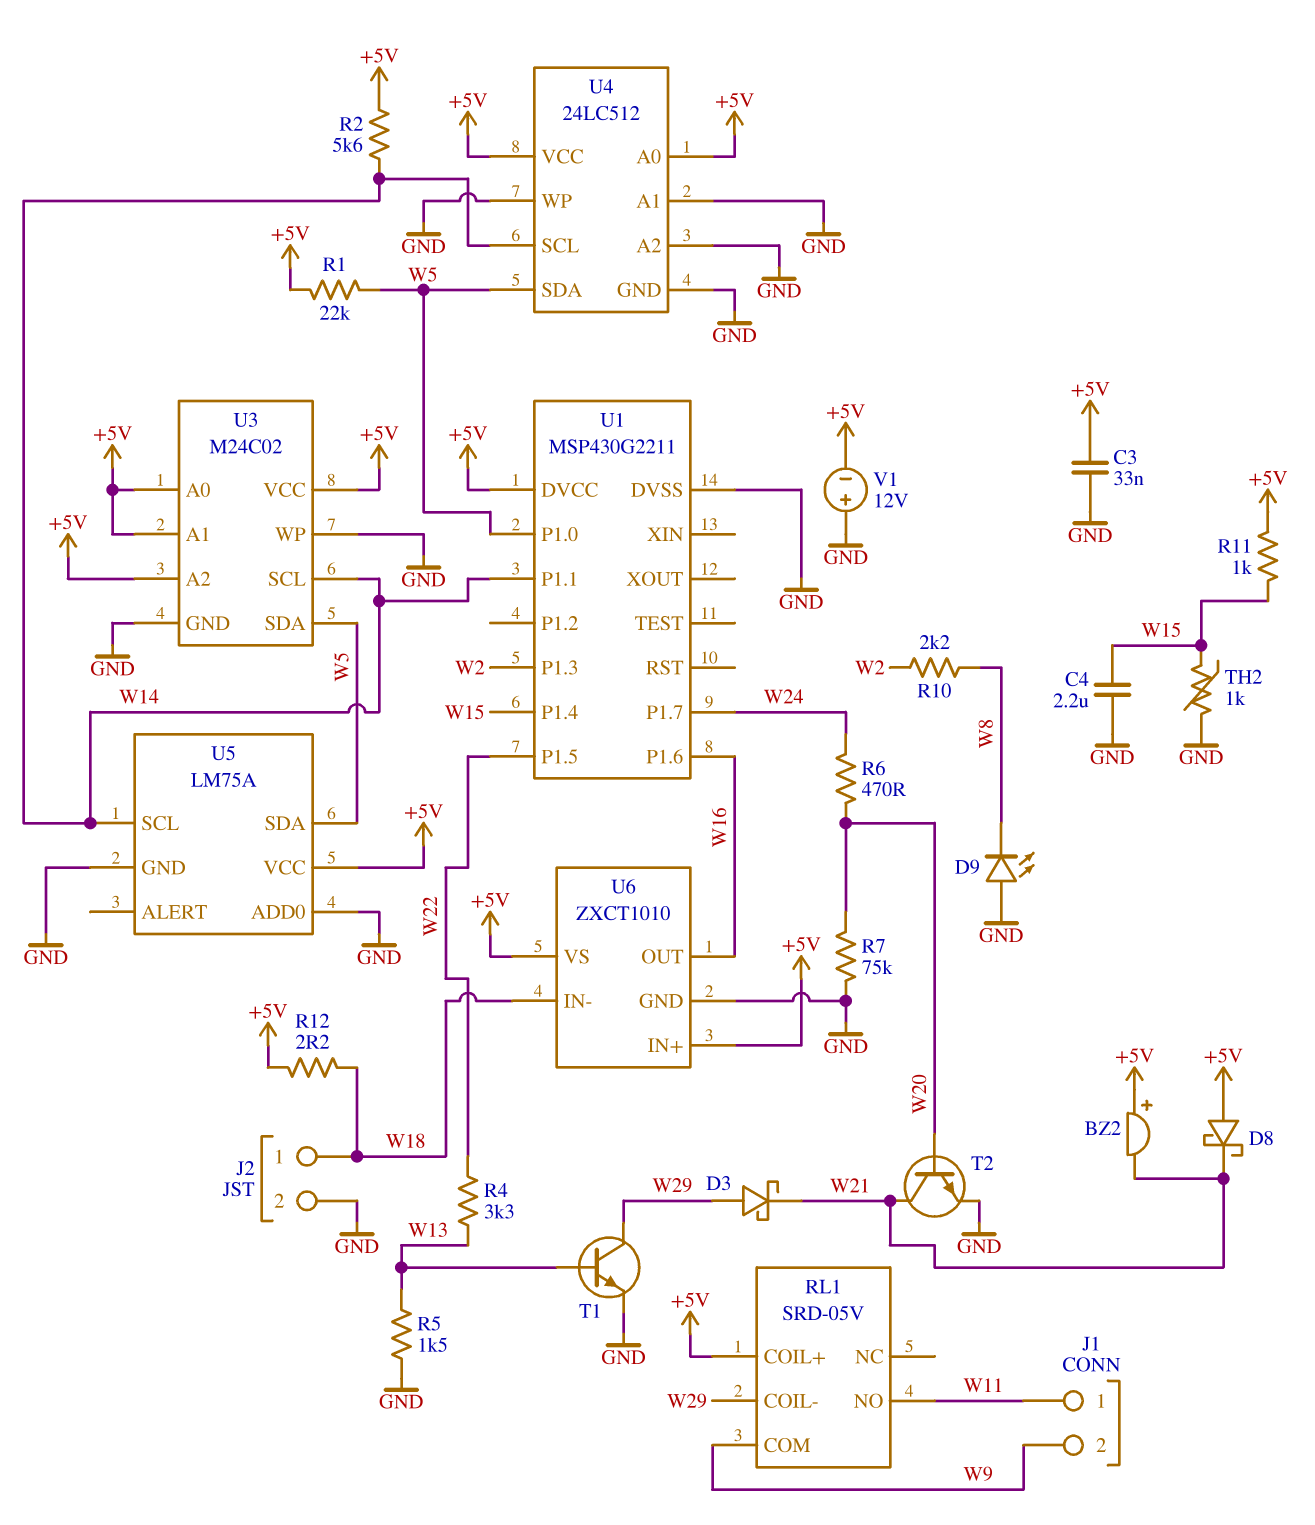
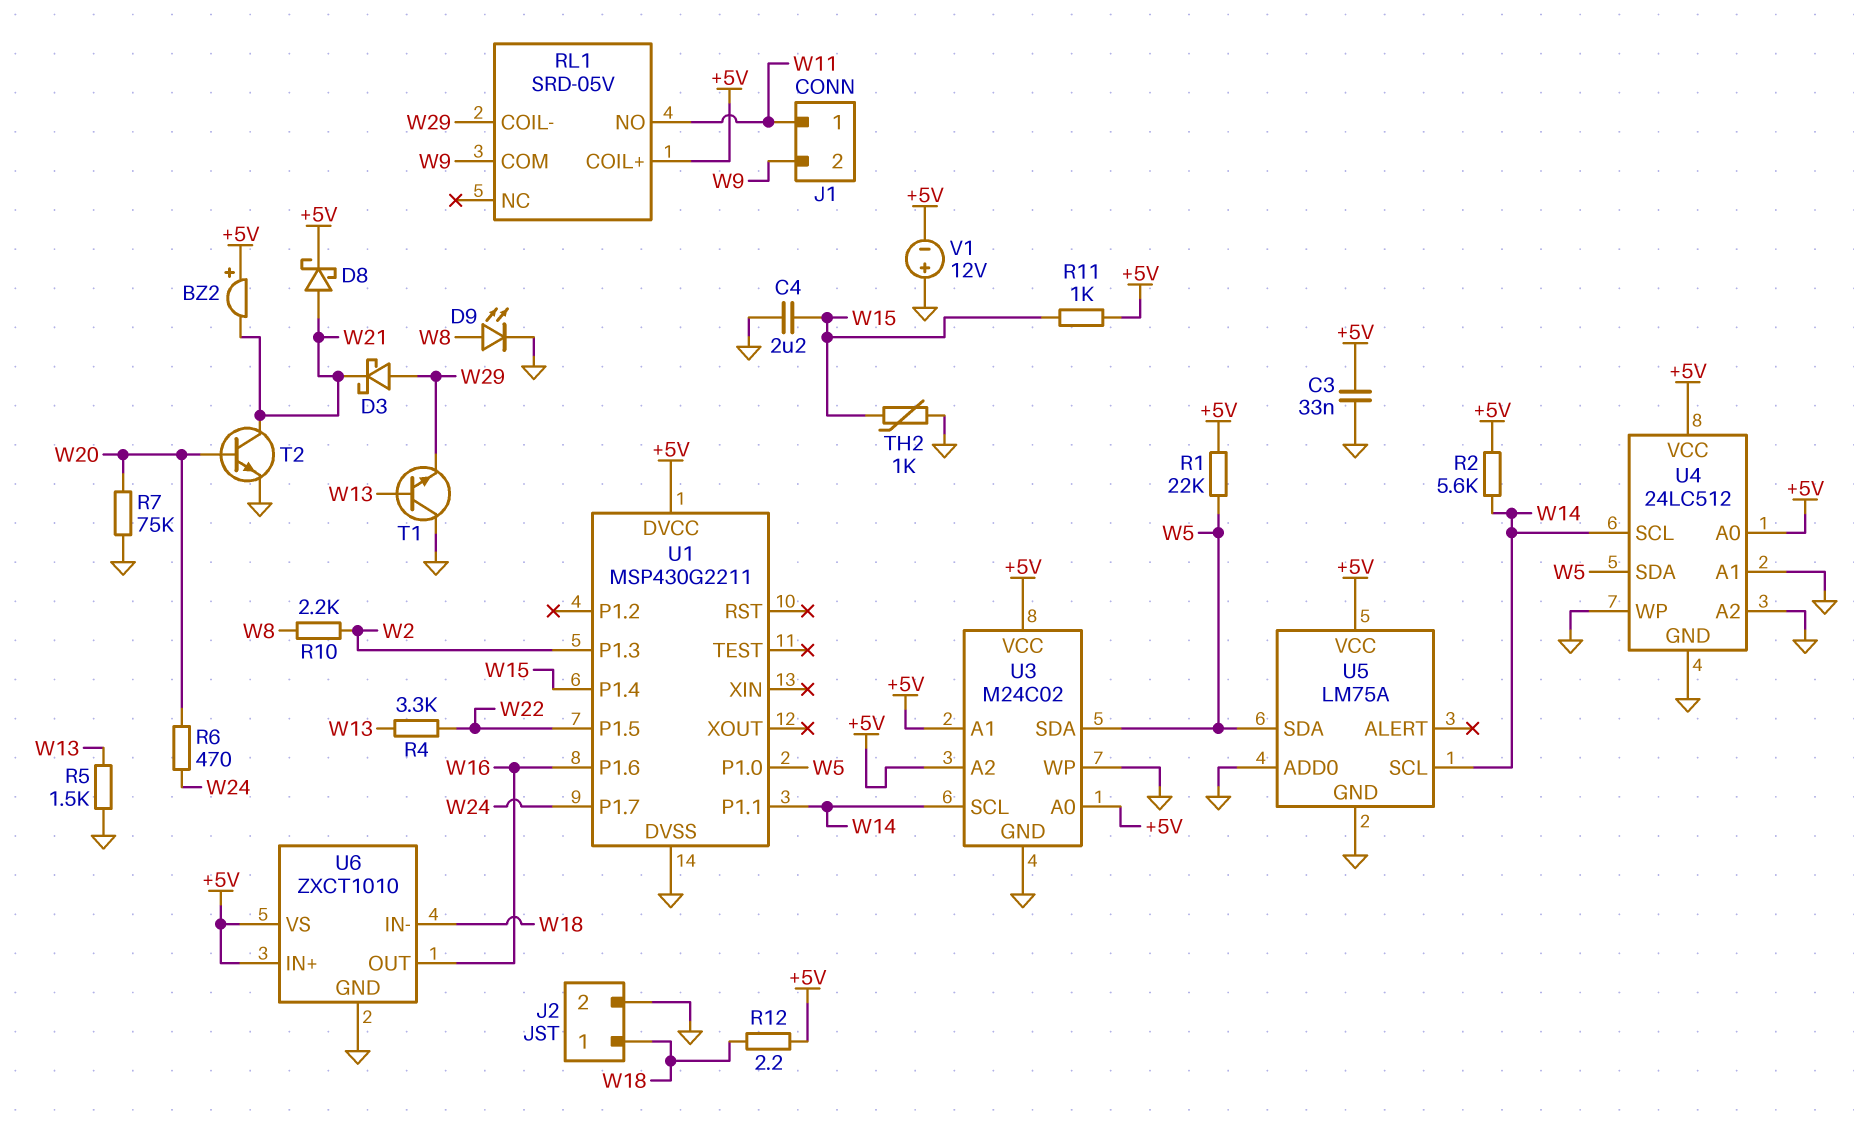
D8: schottky (A +5V, K W21) -> schottky (A W21, K +5V)
D9: LED (A GND, K W8) -> LED (A W8, K GND)
T1: NPN (B W13, C W29, E GND) -> NPN (B W13, C GND, E W29)

